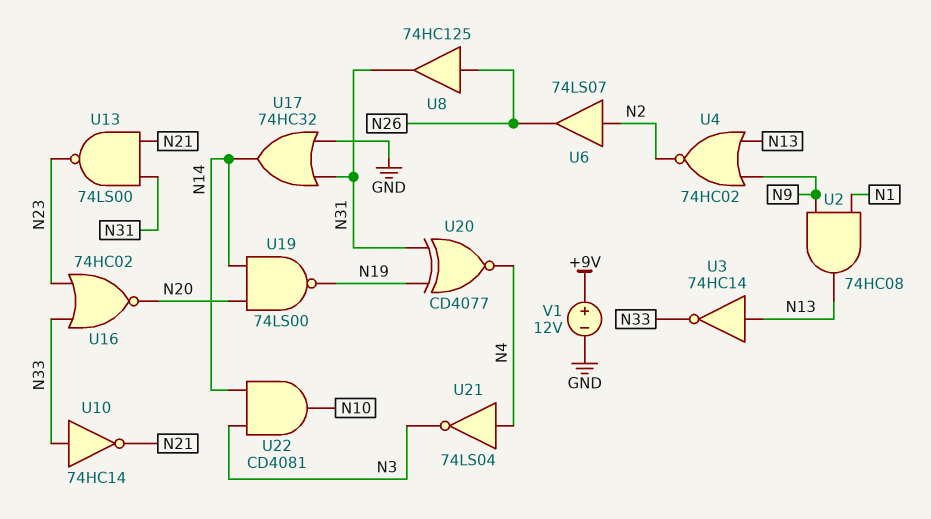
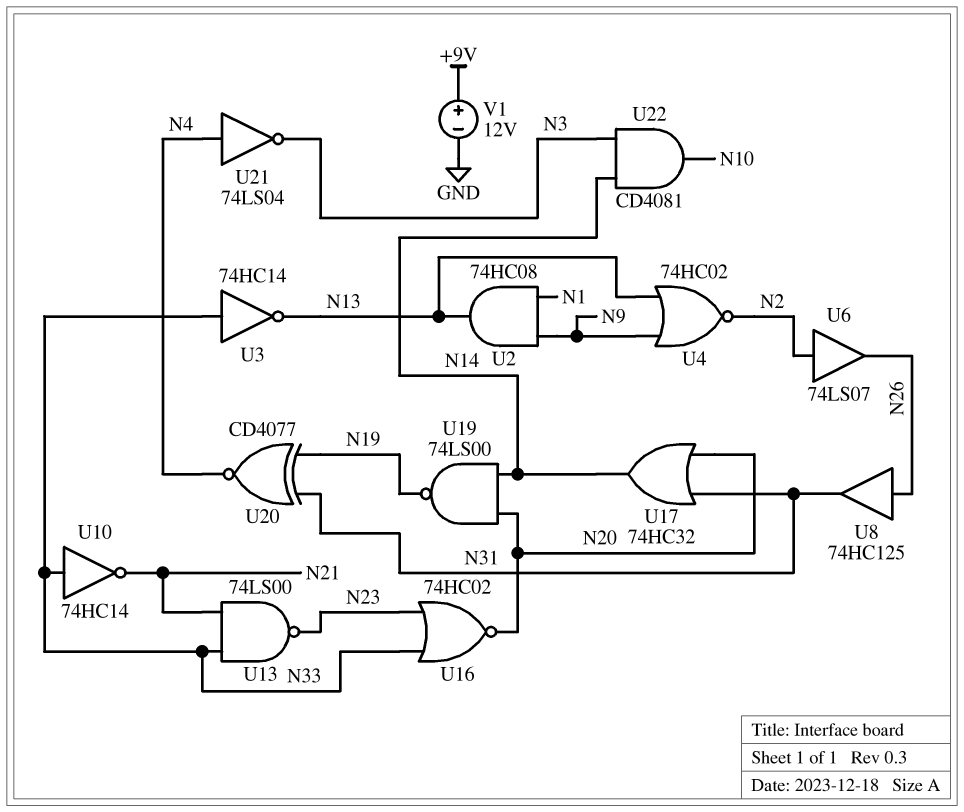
U3: NOT 74HC14 (in N13, out N33) -> NOT 74HC14 (in N33, out N13)
U13: NAND 74LS00 (in N21, in N31, out N23) -> NAND 74LS00 (in N21, in N33, out N23)
U17: OR 74HC32 (in GND, in N31, out N14) -> OR 74HC32 (in N20, in N31, out N14)

